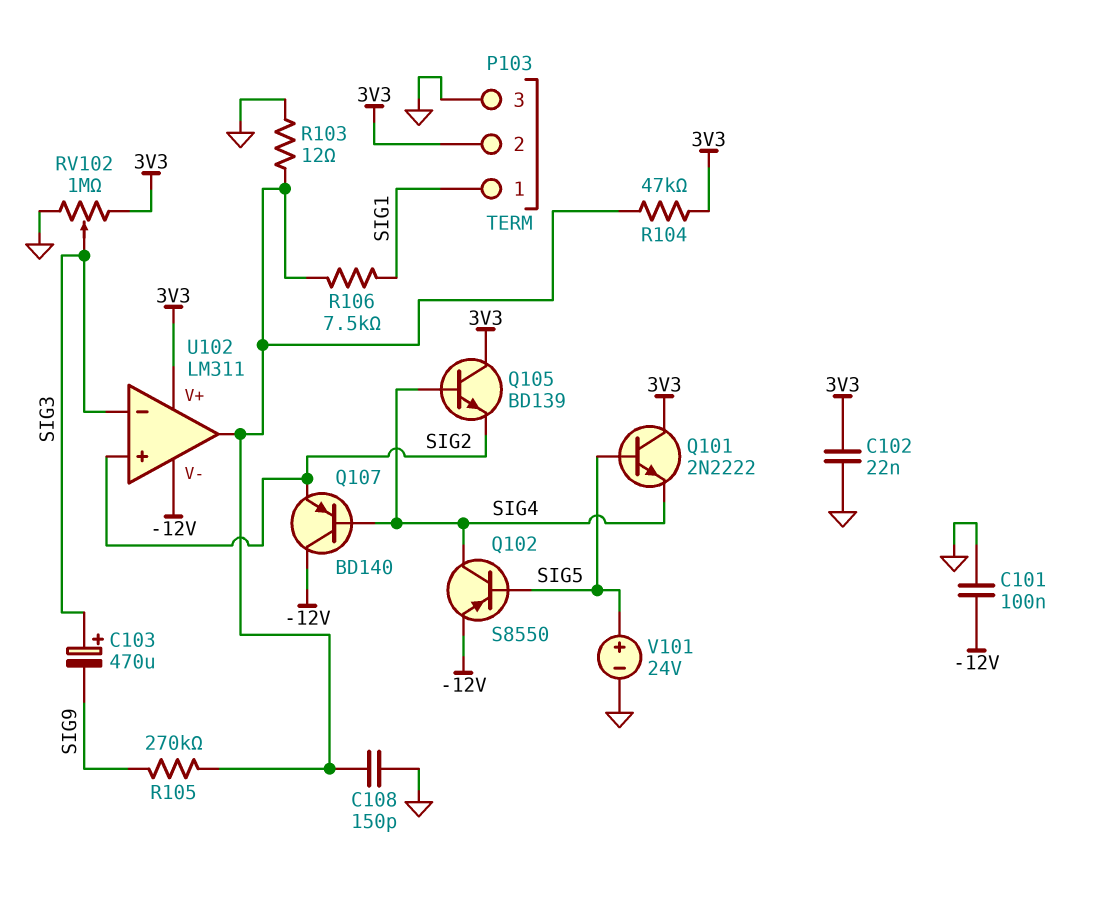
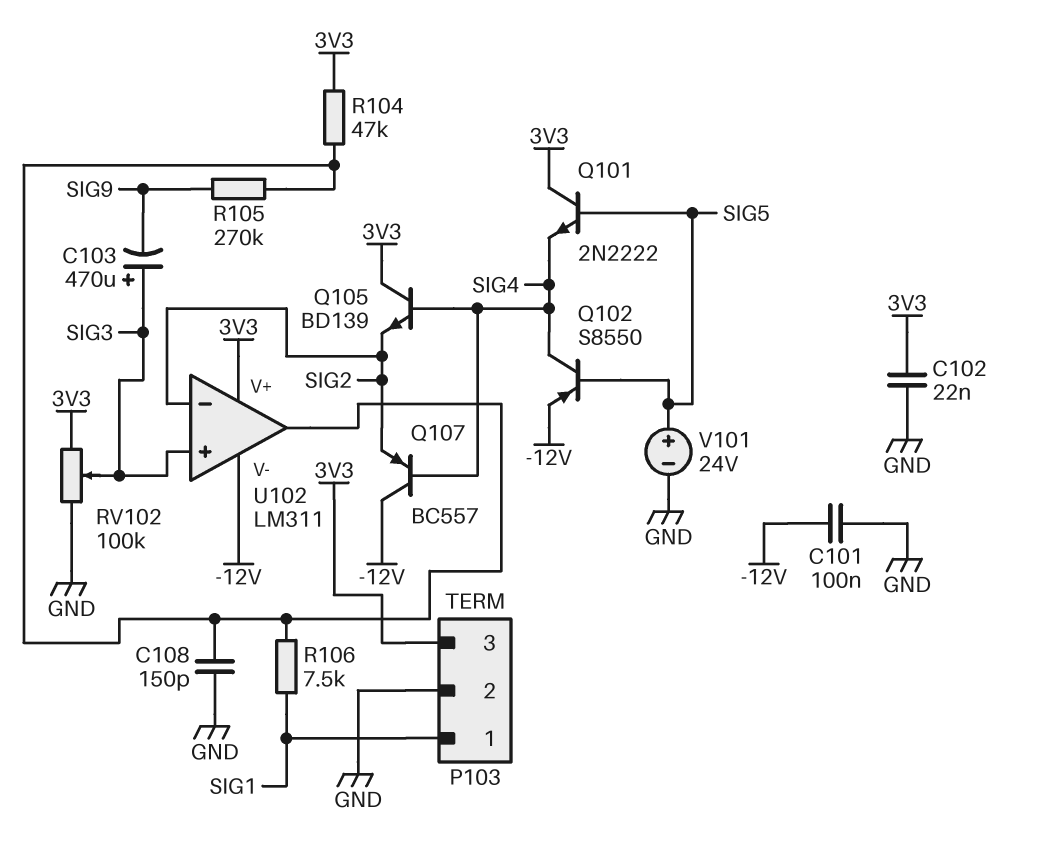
P103 pin 2: 3V3 -> GND
P103 pin 3: GND -> 3V3
Q107: PNP BD140 (B SIG4, C -12V, E SIG2) -> PNP BC557 (B SIG4, C -12V, E SIG2)
R103: 12 (GND, U102/out) -> none
RV102: 1M (3V3, GND, wiper SIG3) -> 100k (3V3, GND, wiper SIG3)
U102 pin in+: SIG2 -> SIG3
U102 pin in-: SIG3 -> SIG2

